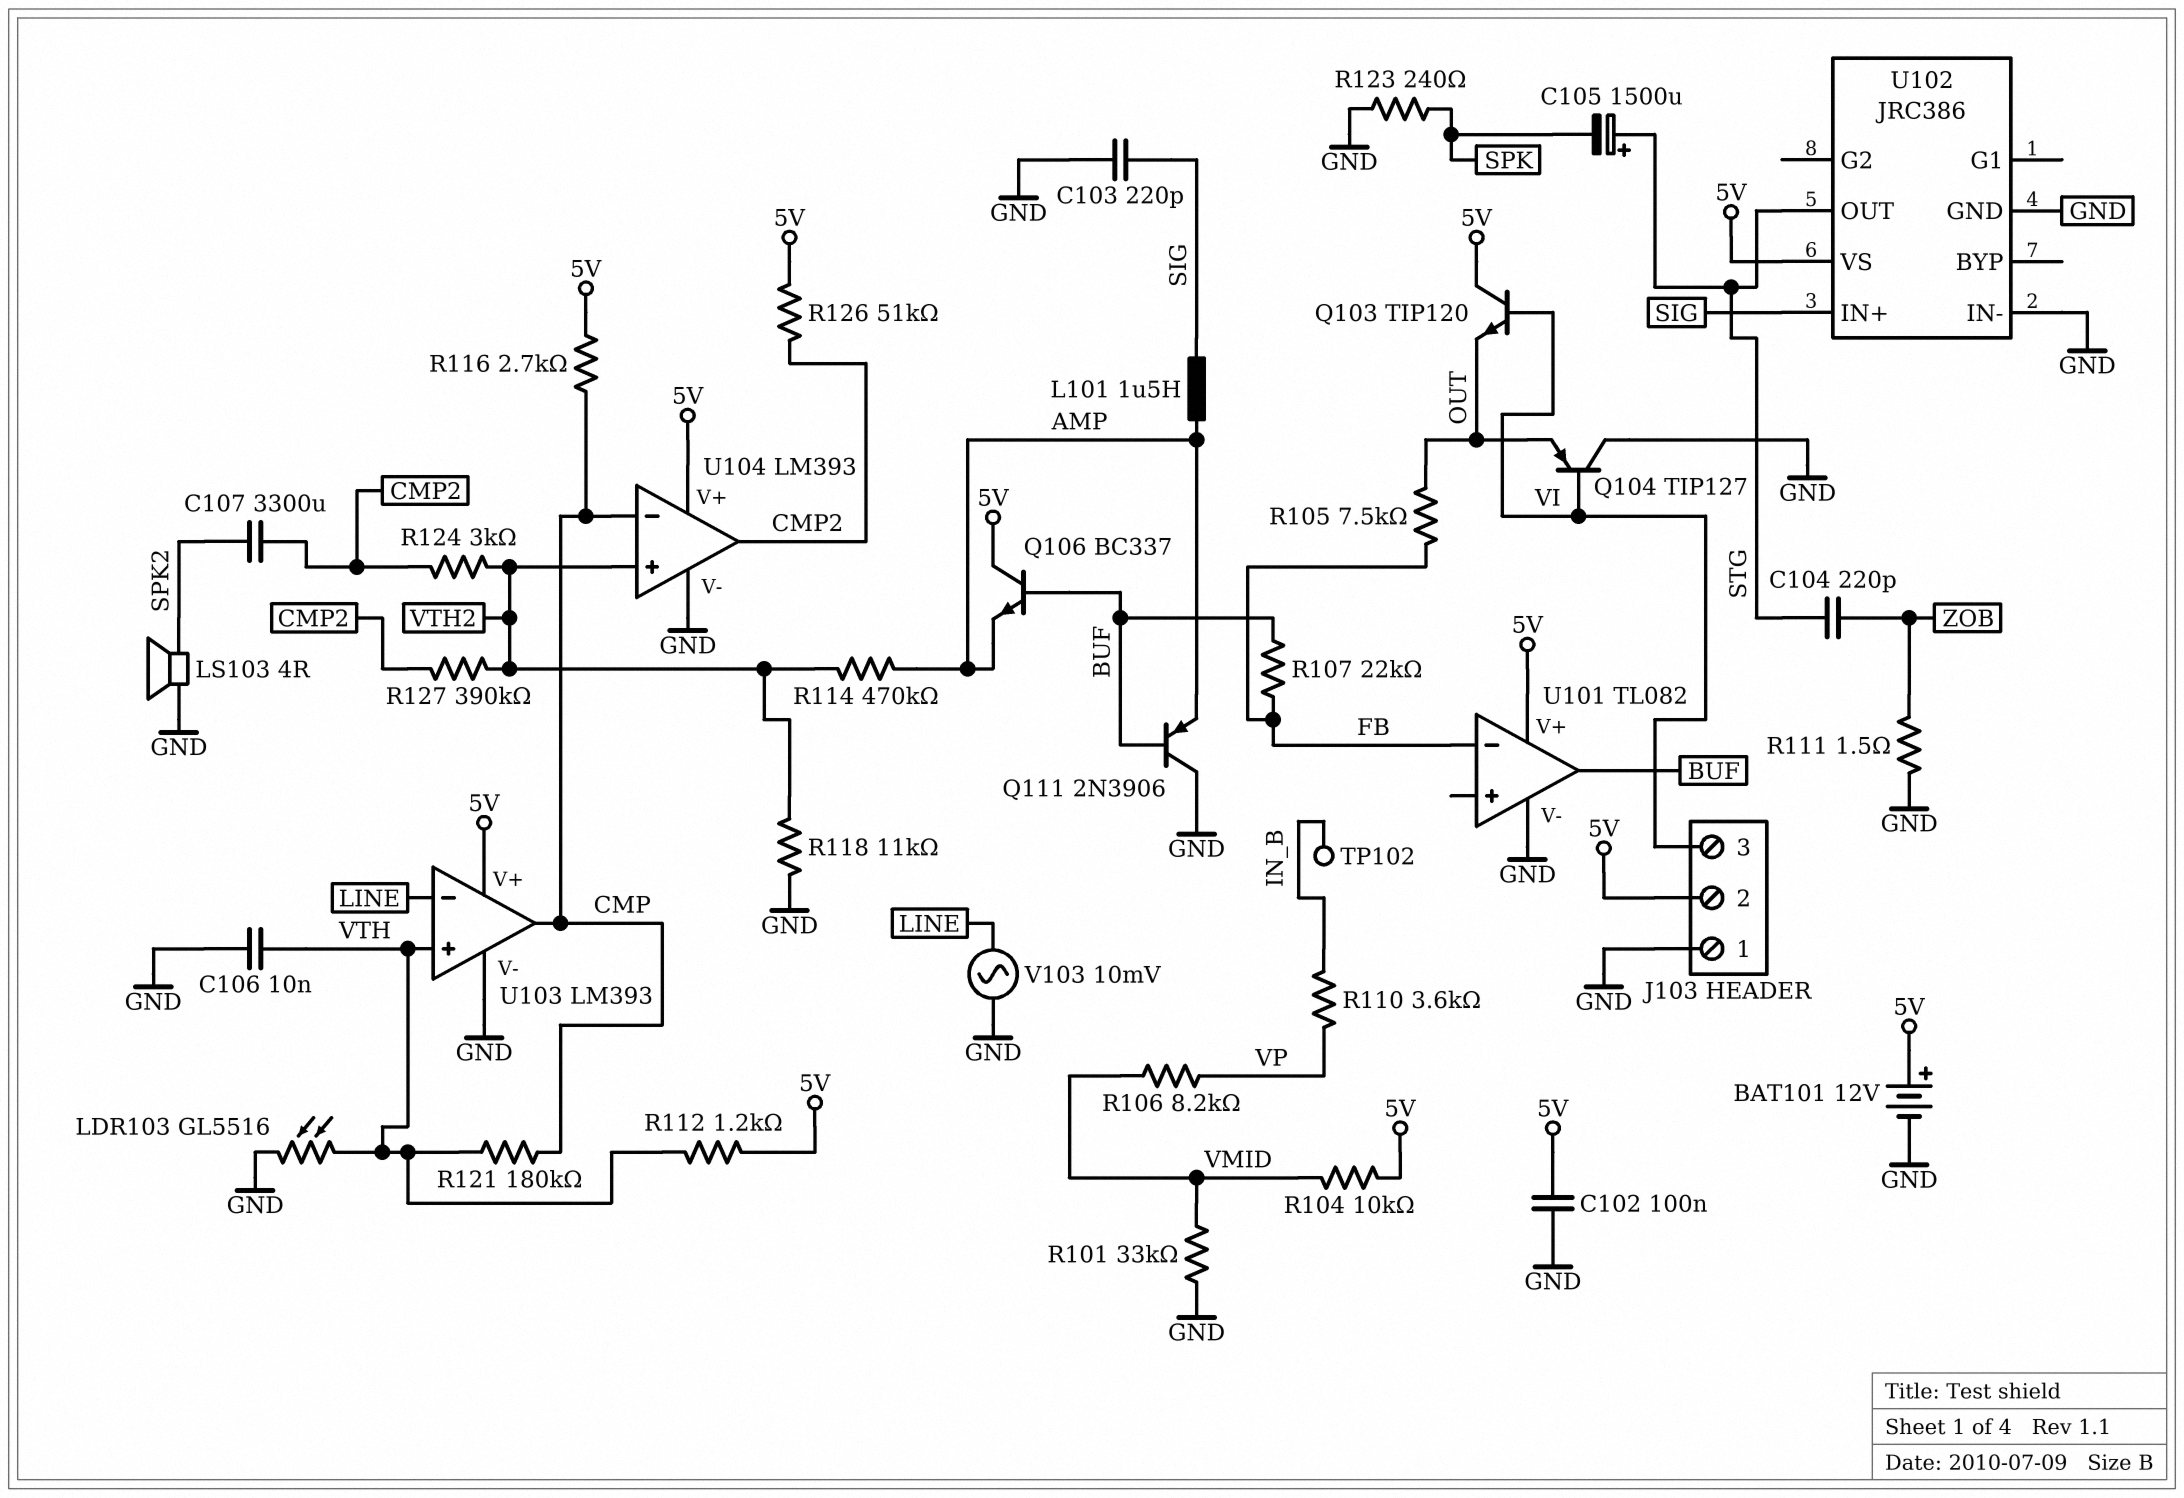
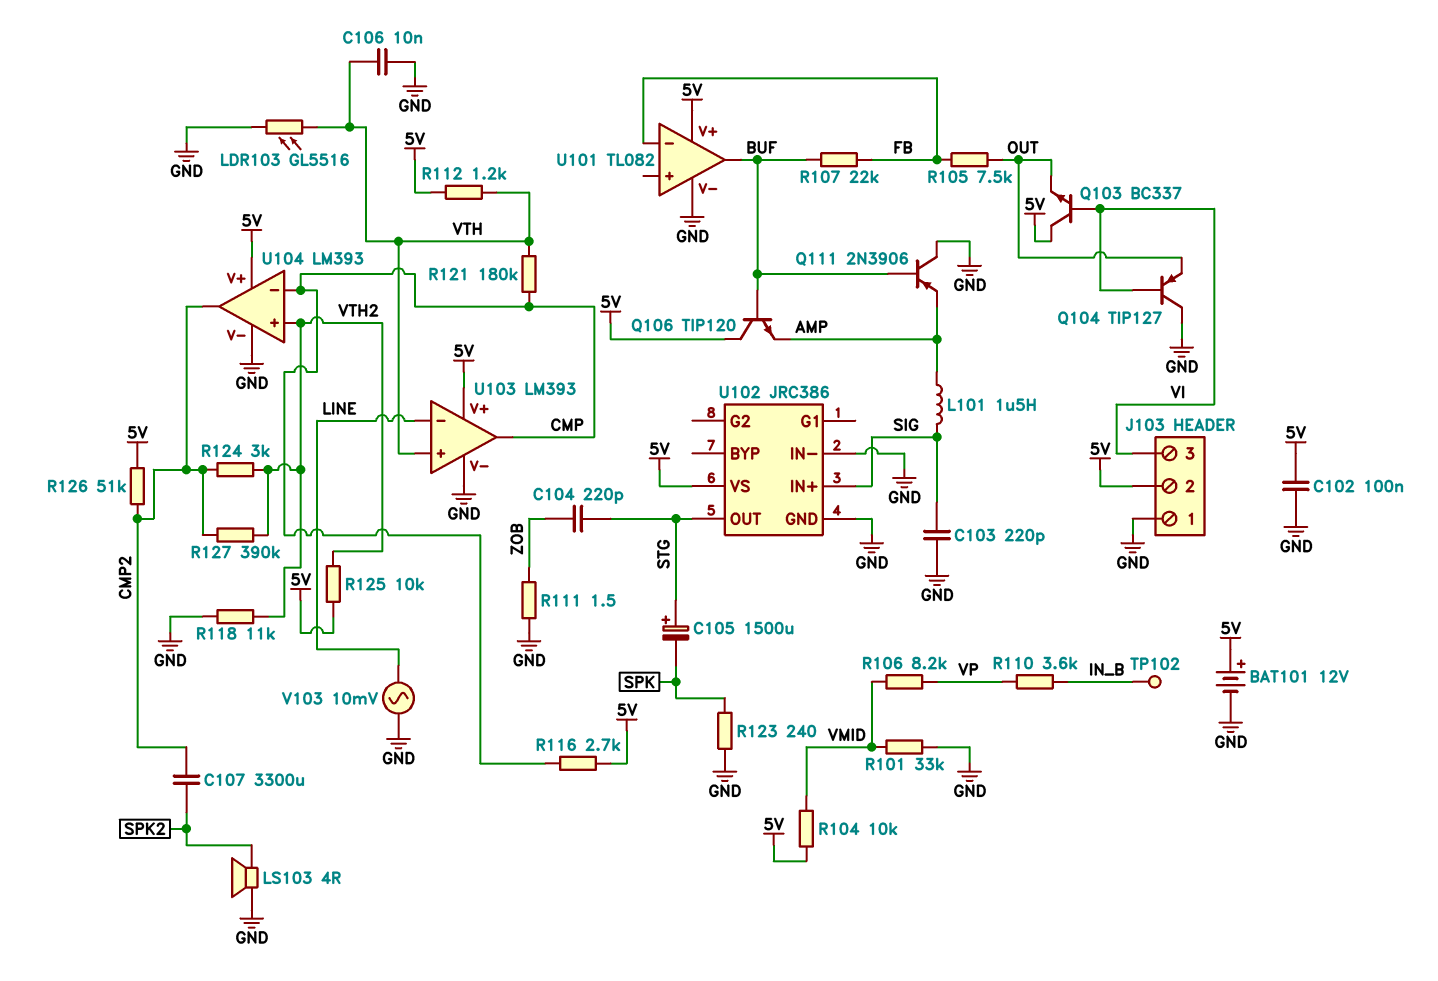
Q103: NPN TIP120 (B VI, C 5V, E OUT) -> NPN BC337 (B VI, C 5V, E OUT)
Q106: NPN BC337 (B BUF, C 5V, E AMP) -> NPN TIP120 (B BUF, C 5V, E AMP)
R114: 470k (AMP, VTH2) -> none
R125: none -> 10k (5V, VTH2)

